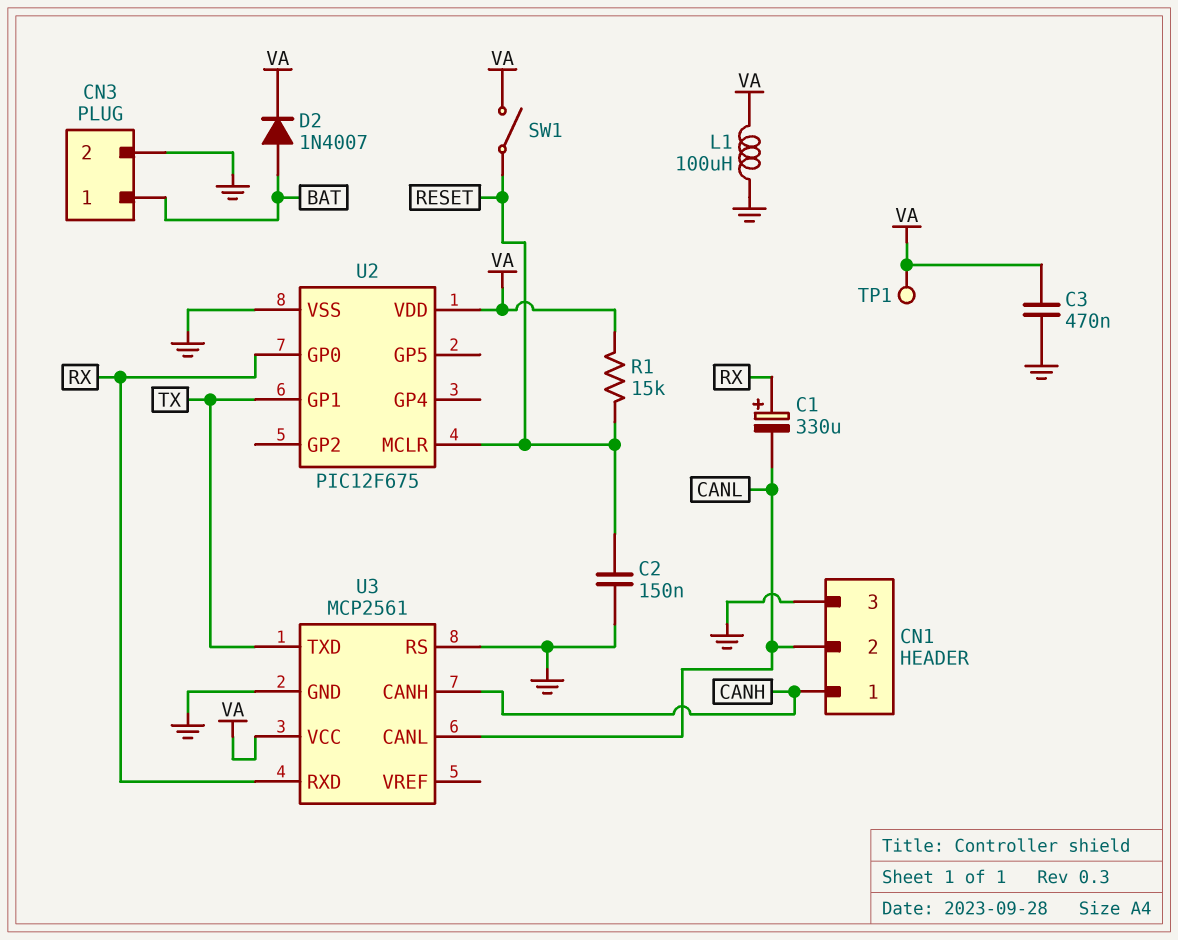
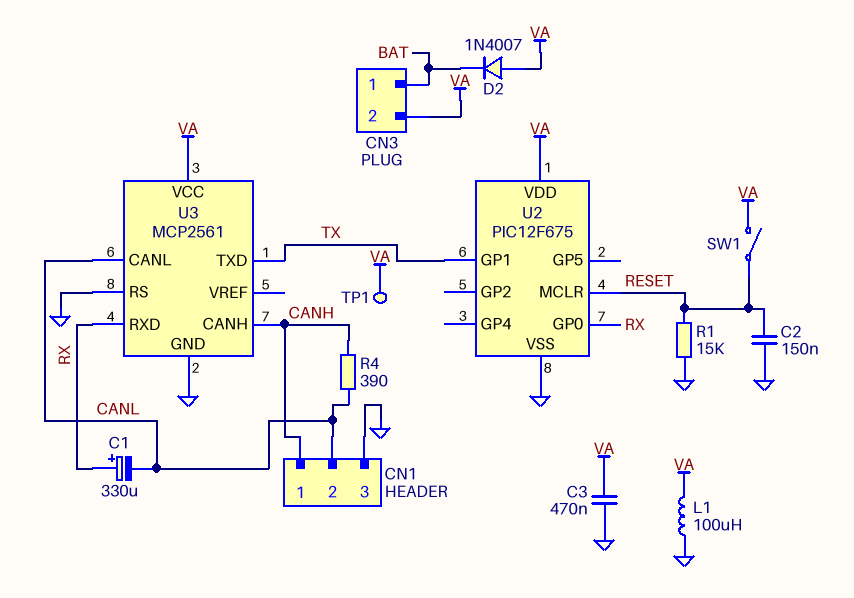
CN3 pin 2: GND -> VA
D2: diode 1N4007 (A BAT, K VA) -> diode 1N4007 (A VA, K BAT)
R1: 15k (RESET, VA) -> 15k (GND, RESET)
R4: none -> 390 (CANH, CANL)

